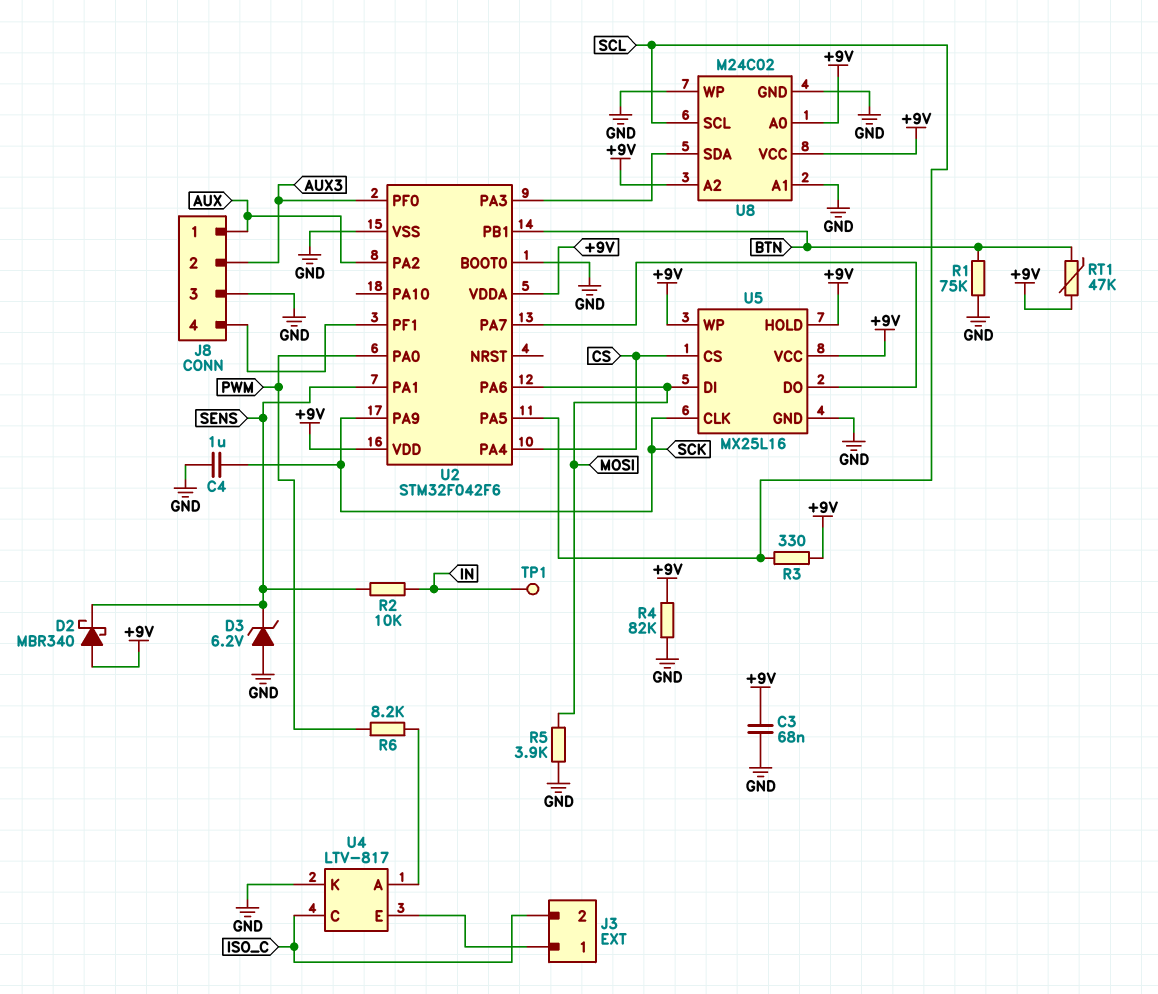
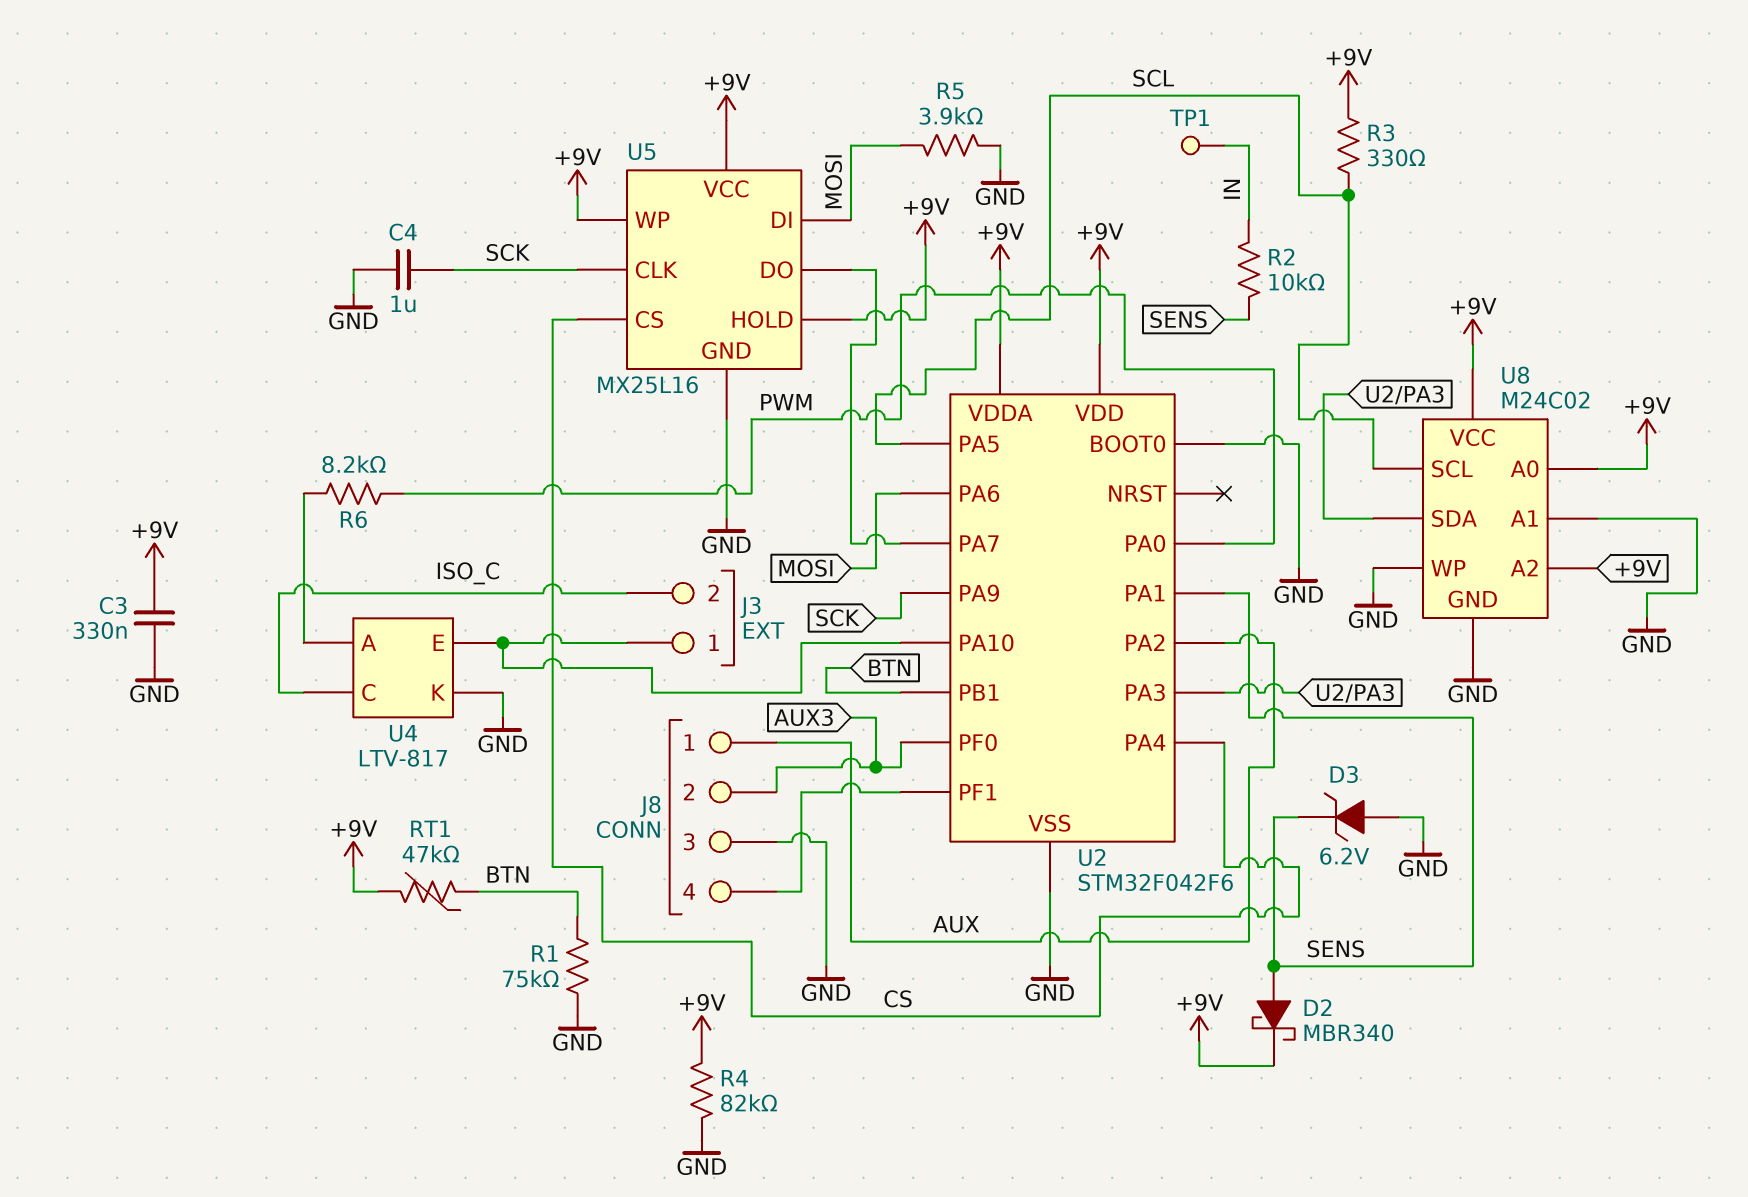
C3: 68nF (+9V, GND) -> 330nF (+9V, GND)
D2: schottky MBR340 (A +9V, K SENS) -> schottky MBR340 (A SENS, K +9V)
U2 pin PA10: none -> J3/1

